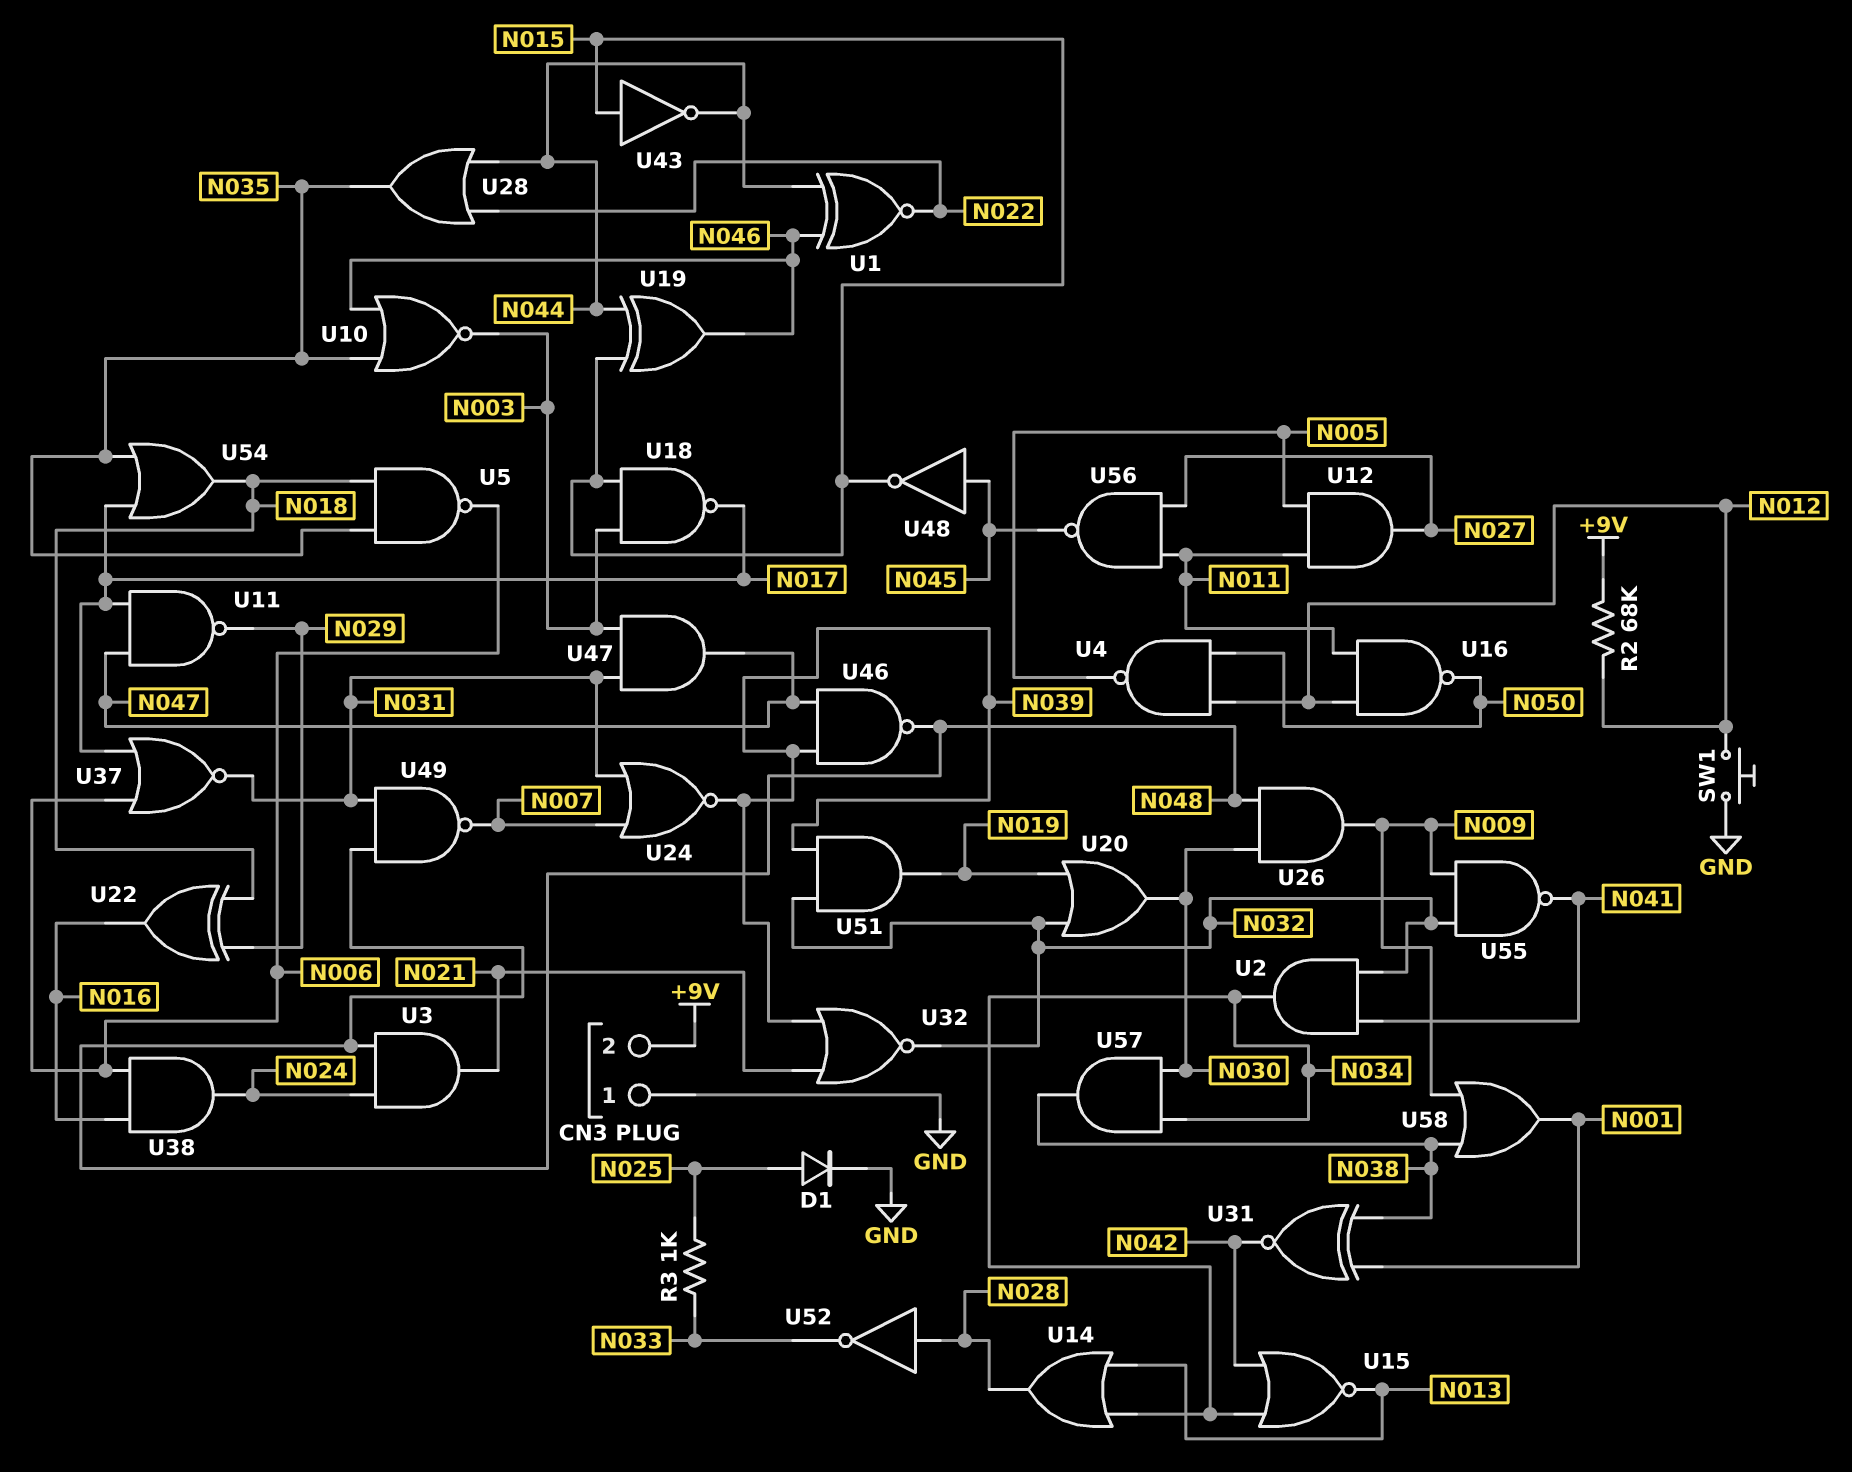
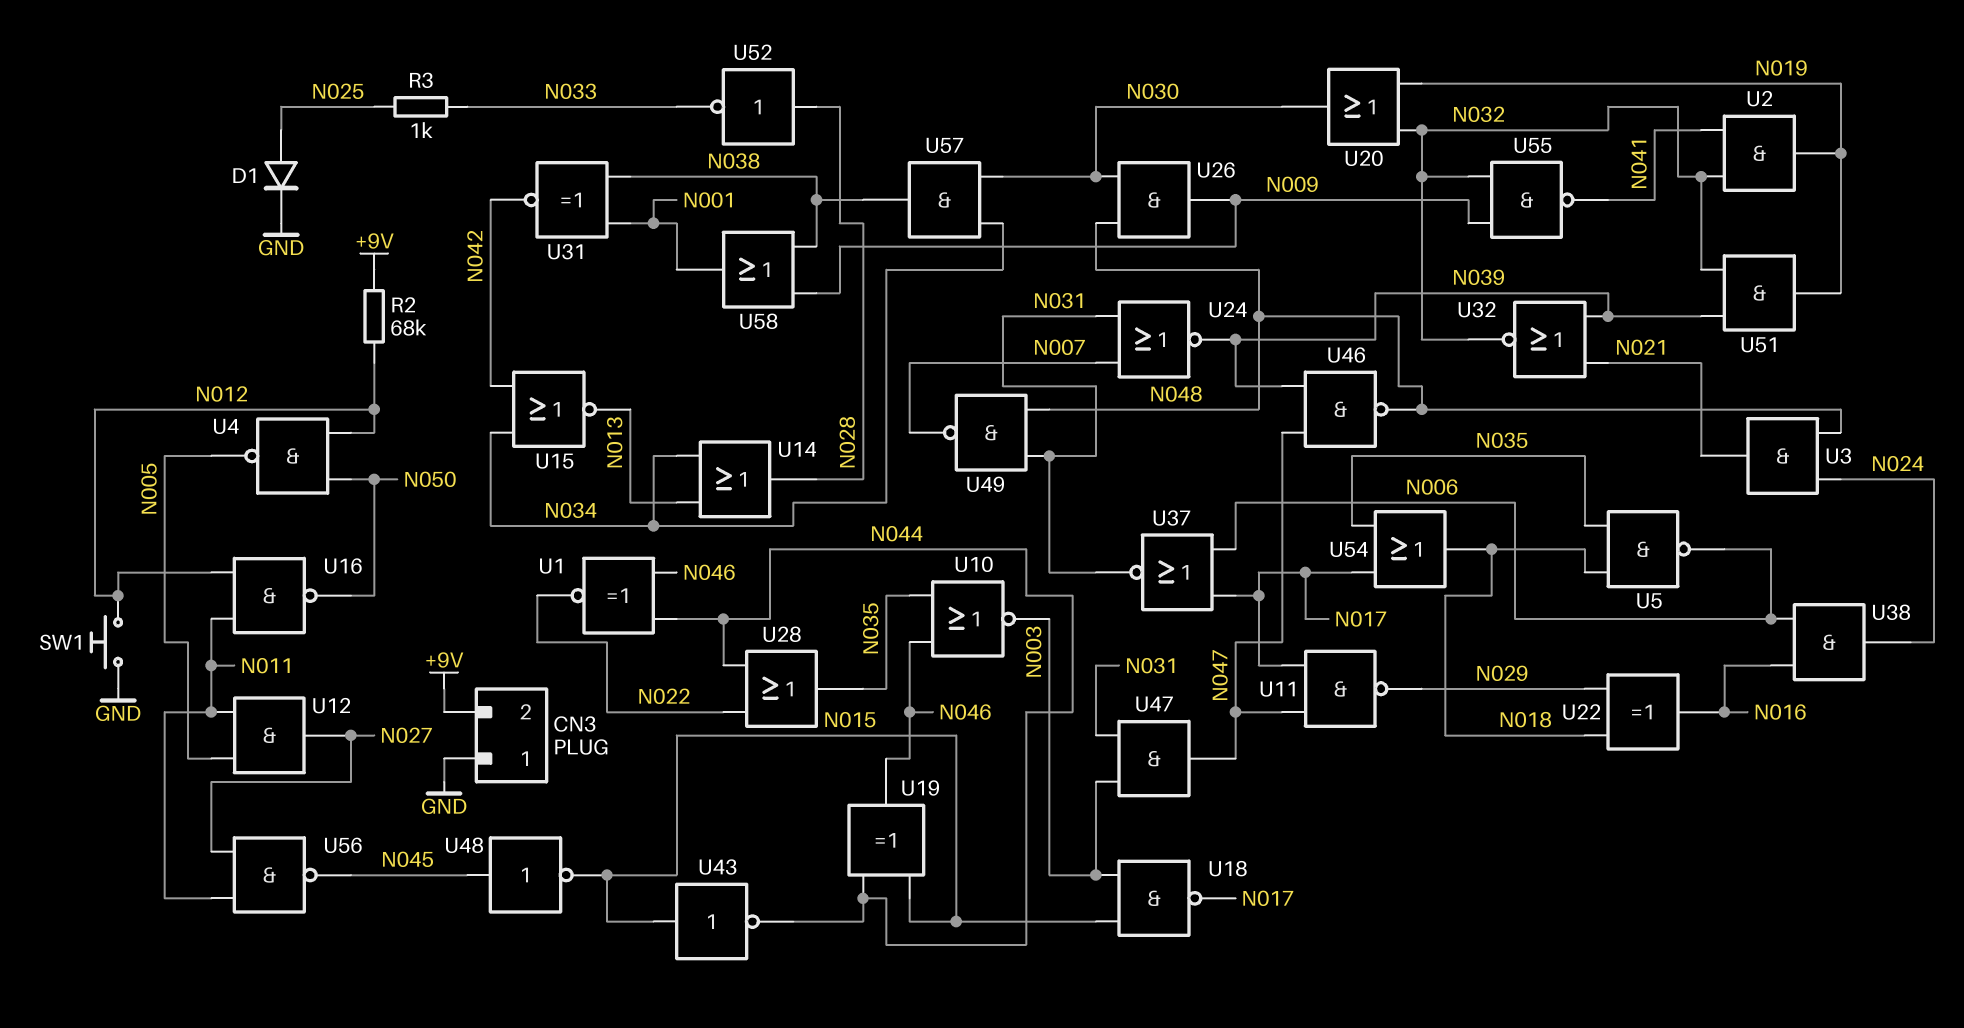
U2: AND (in N032, in N041, out N034) -> AND (in N032, in N041, out N019)

